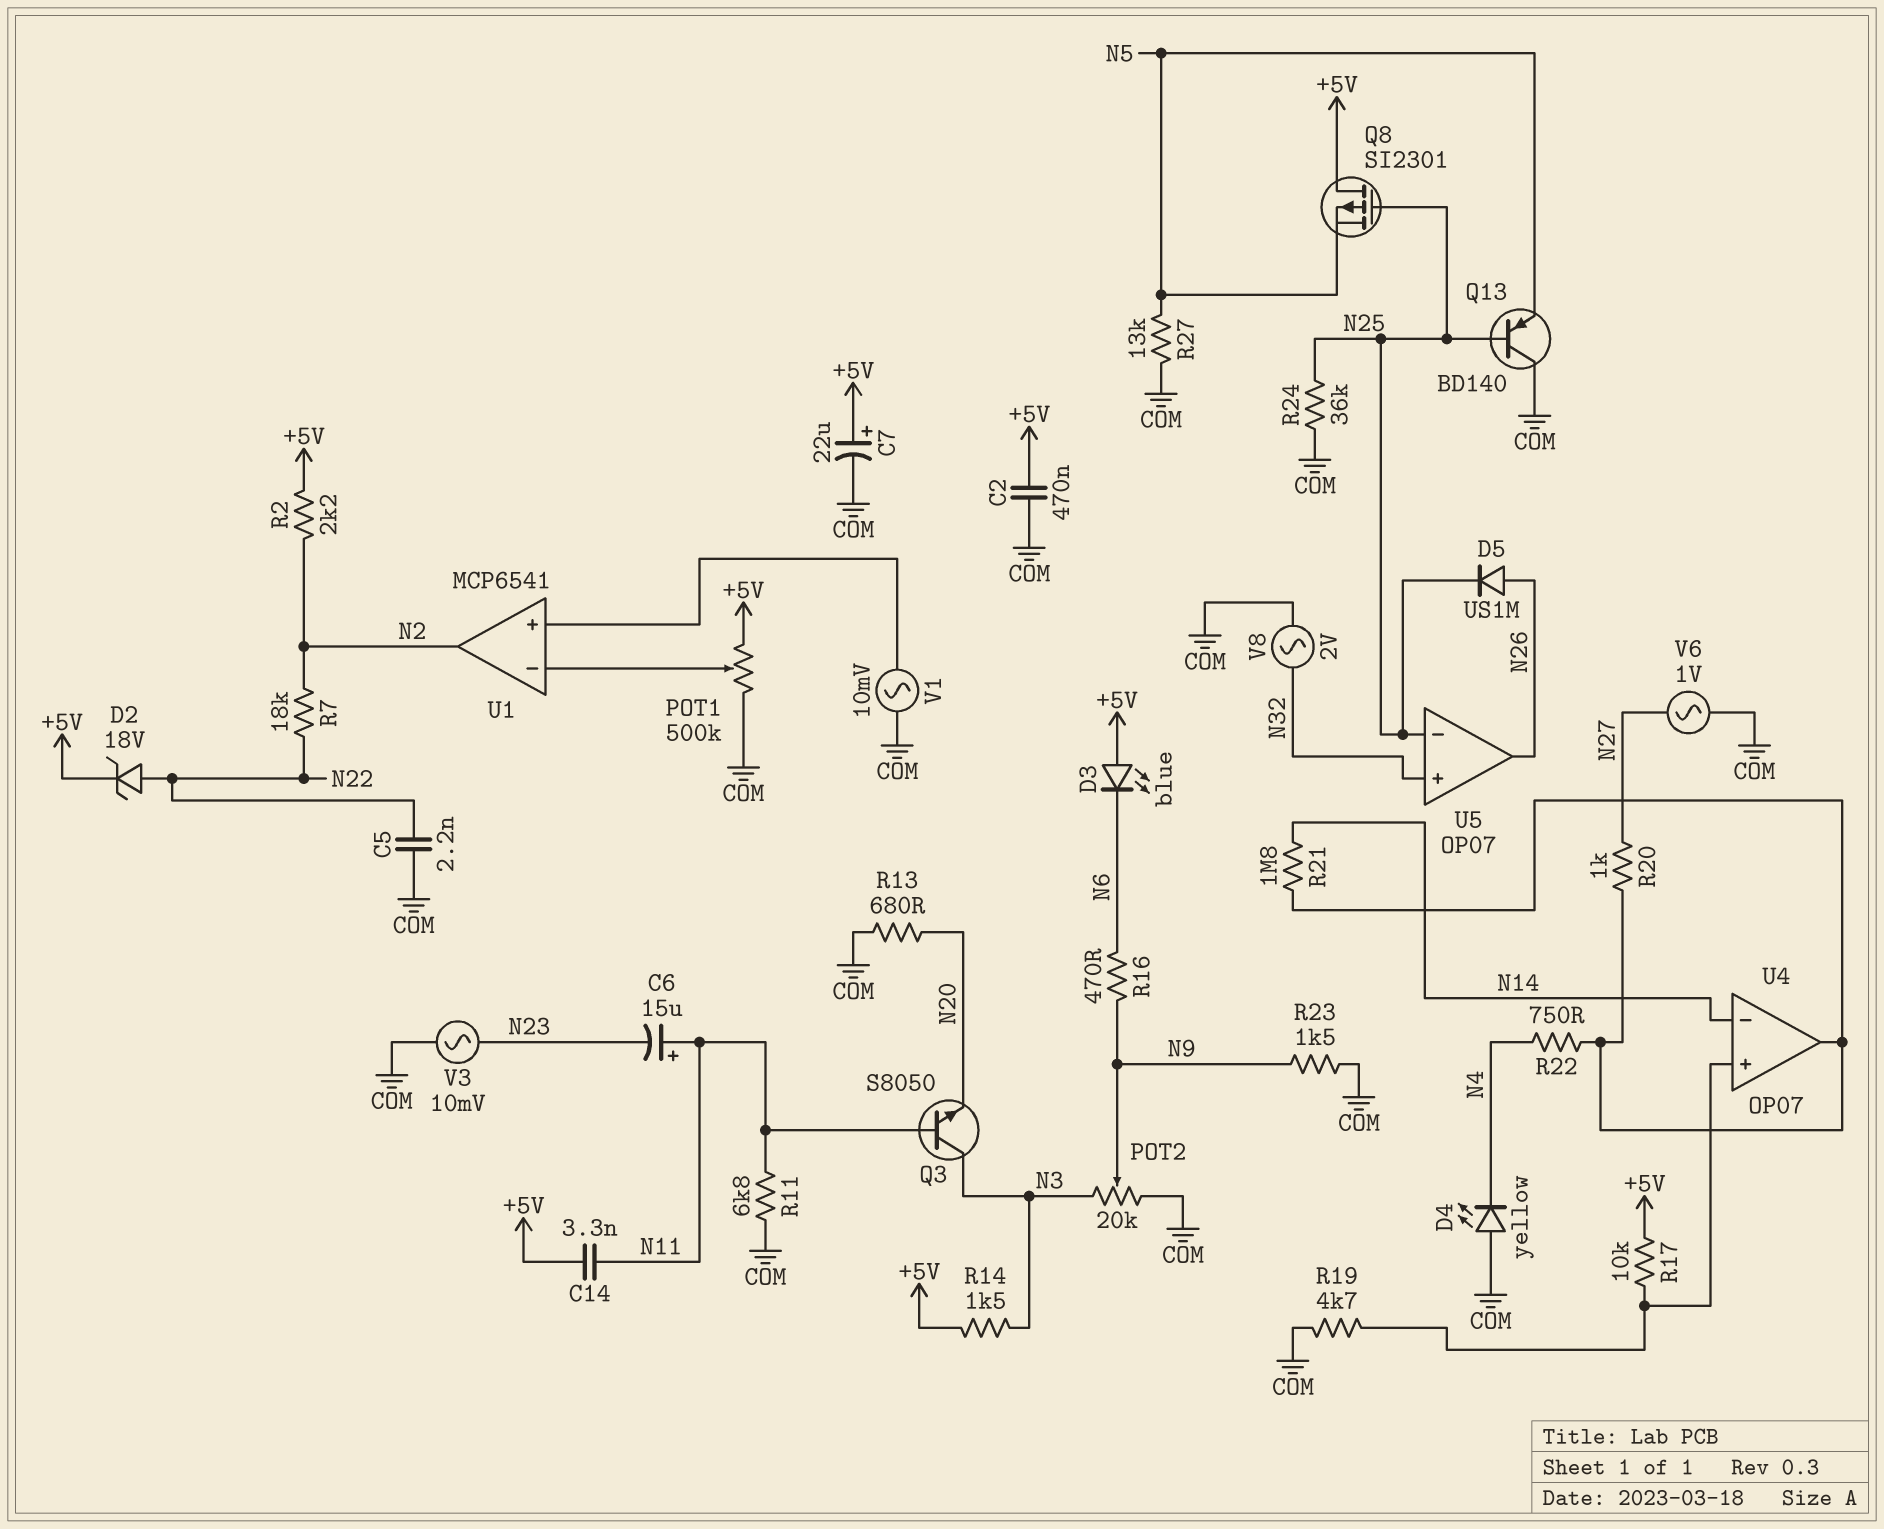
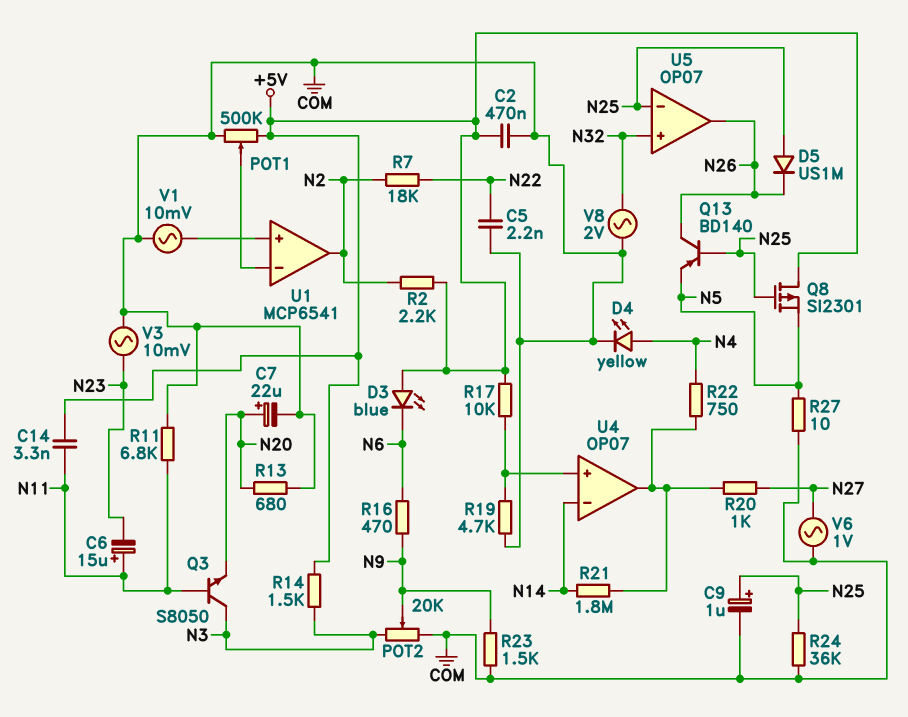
C7: 22uF (plus +5V, minus COM) -> 22uF (plus N20, minus COM)
C9: none -> 1uF (plus N25, minus COM)
D2: zener 18V (A N22, K +5V) -> none
D4: LED yellow (A COM, K N4) -> LED yellow (A N4, K COM)
D5: diode US1M (A N26, K N25) -> diode US1M (A N25, K N26)
Q13: PNP BD140 (B N25, C COM, E N5) -> PNP BD140 (B N25, C N26, E N5)
R27: 13k (COM, N5) -> 10 (COM, N5)

